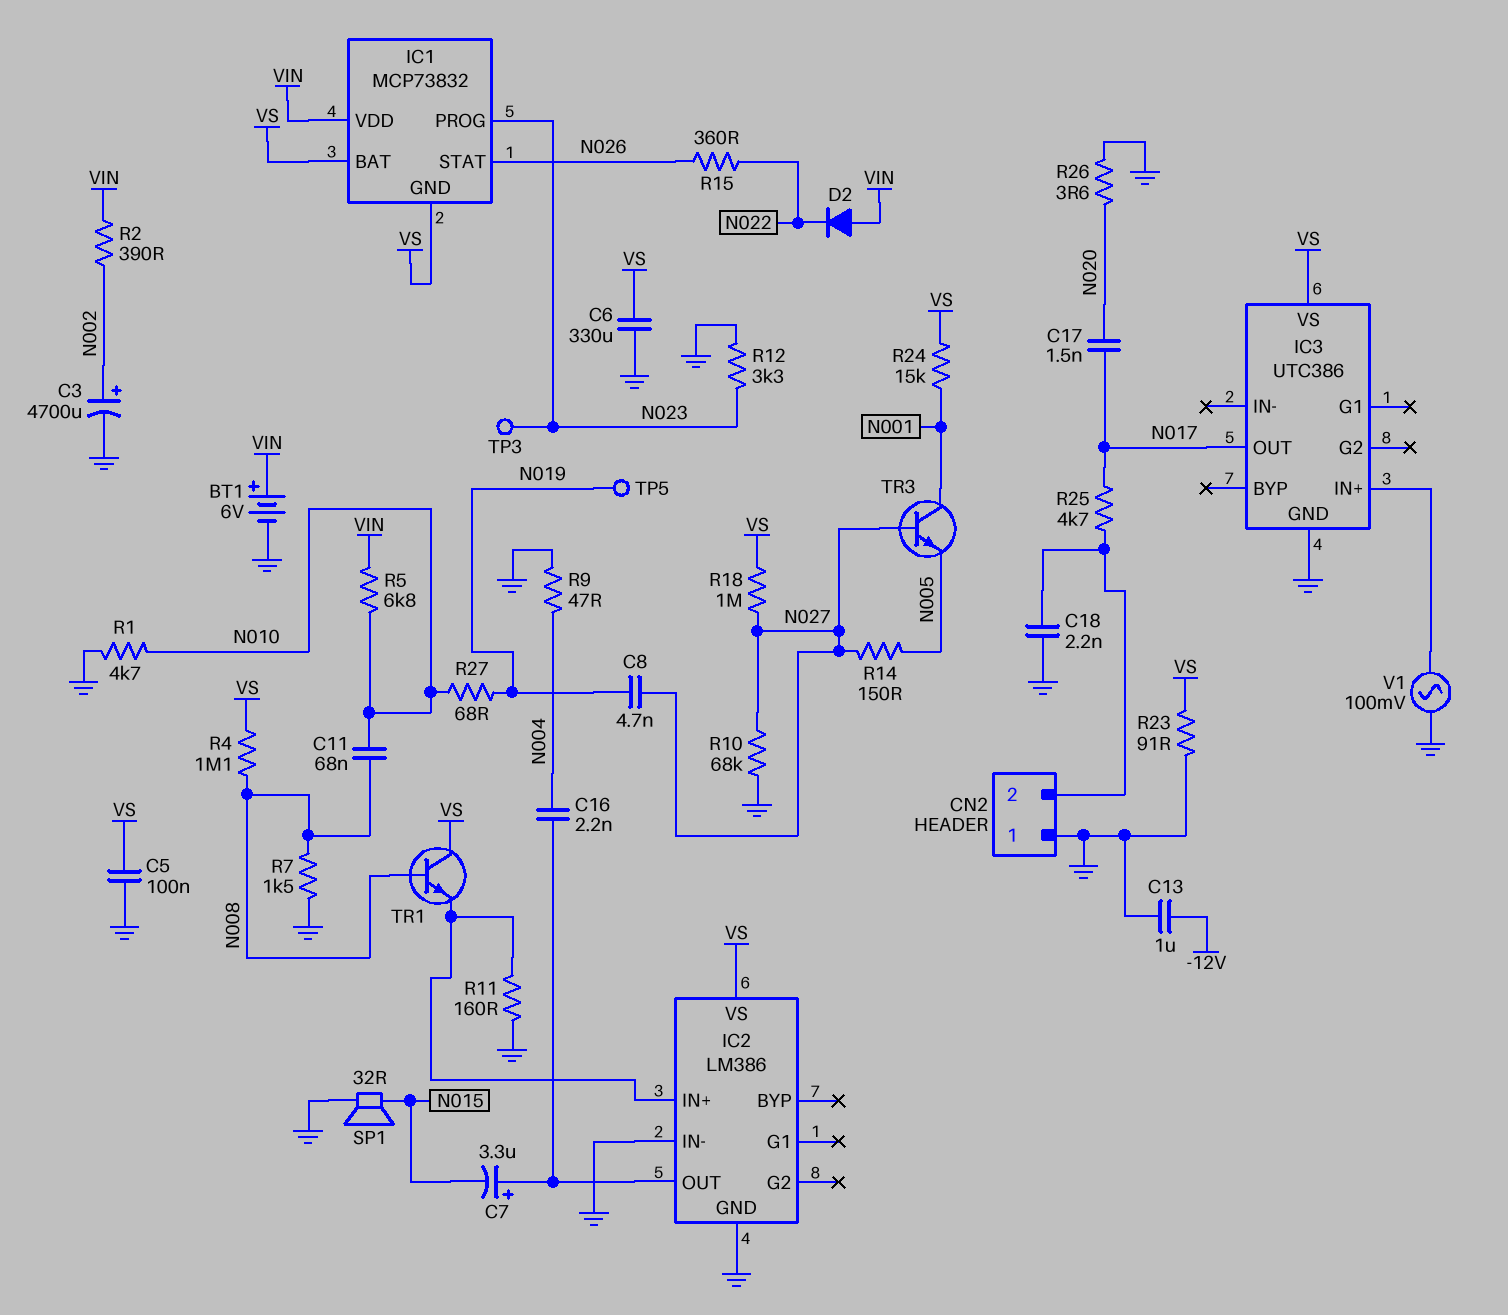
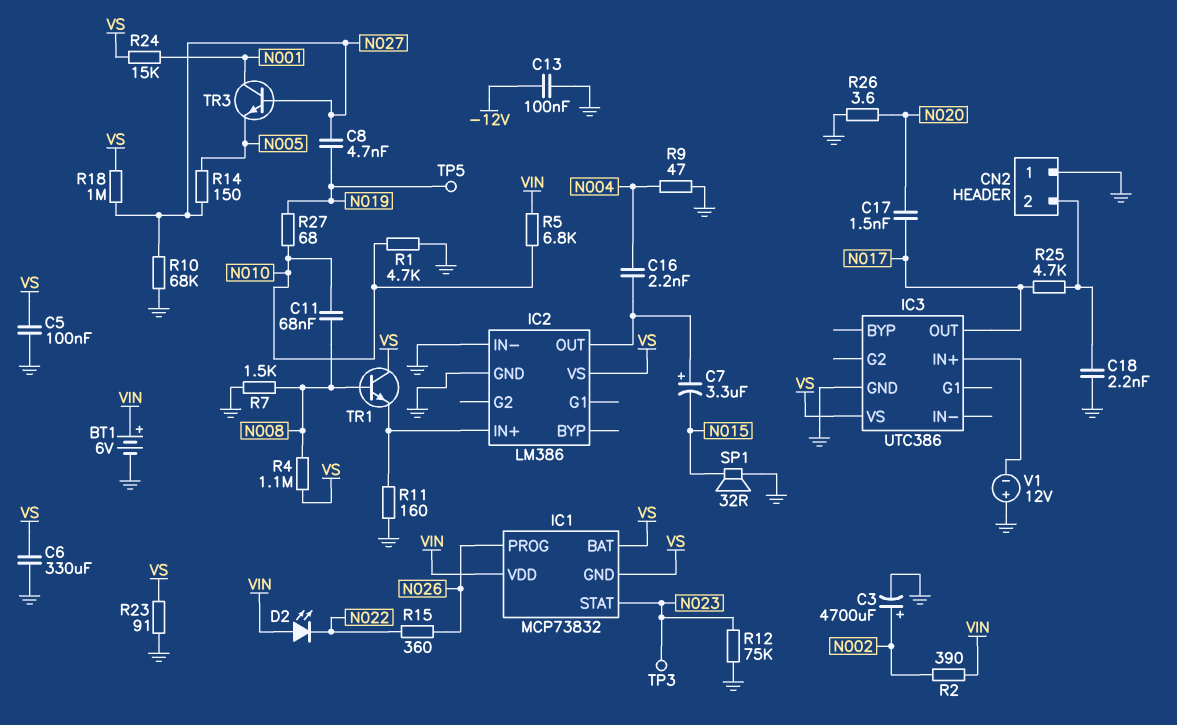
C13: 1uF (-12V, GND) -> 100nF (-12V, GND)
D2: diode (A VIN, K N022) -> LED (A VIN, K N022)
IC1 pin PROG: N023 -> N026
IC1 pin STAT: N026 -> N023
R12: 3.3k (GND, N023) -> 75k (GND, N023)
V1: AC 100mV (GND, IC3/IN+) -> 12V (plus GND, minus IC3/IN+)

